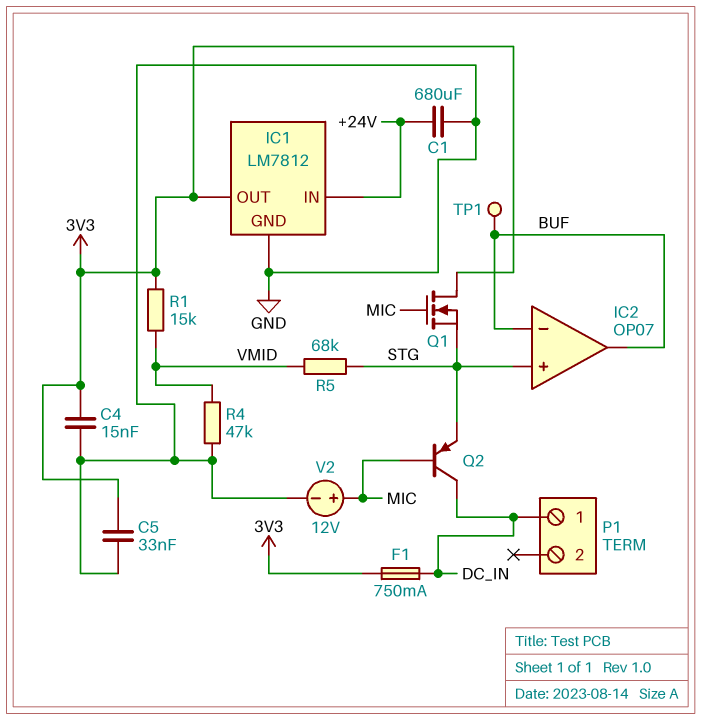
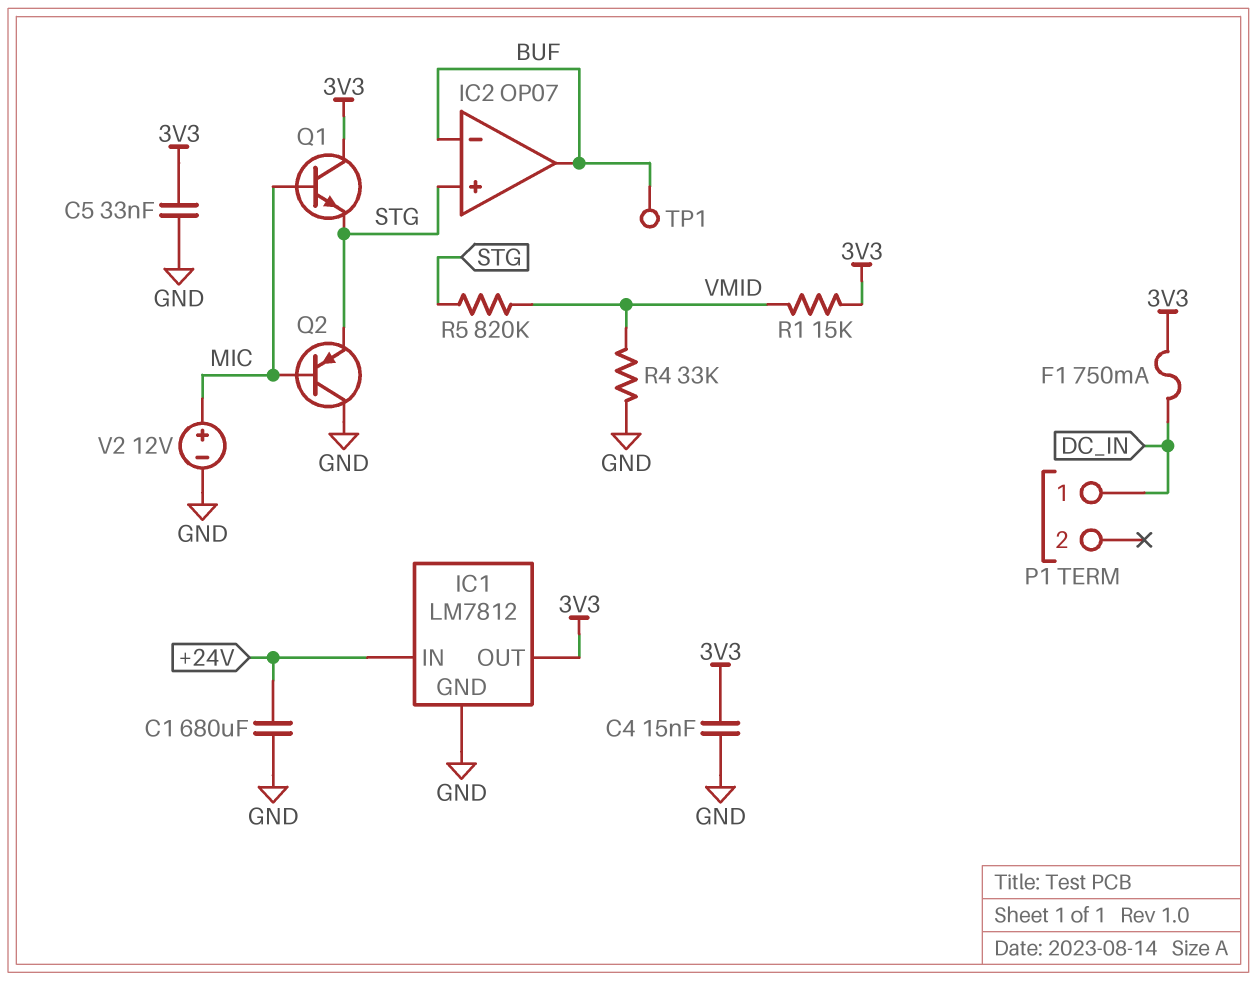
Q1: NMOS (G MIC, D 3V3, S STG) -> NPN (B MIC, C 3V3, E STG)
Q2: PNP (B MIC, C DC_IN, E STG) -> PNP (B MIC, C GND, E STG)
R4: 47k (GND, VMID) -> 33k (GND, VMID)
R5: 68k (STG, VMID) -> 820k (STG, VMID)

